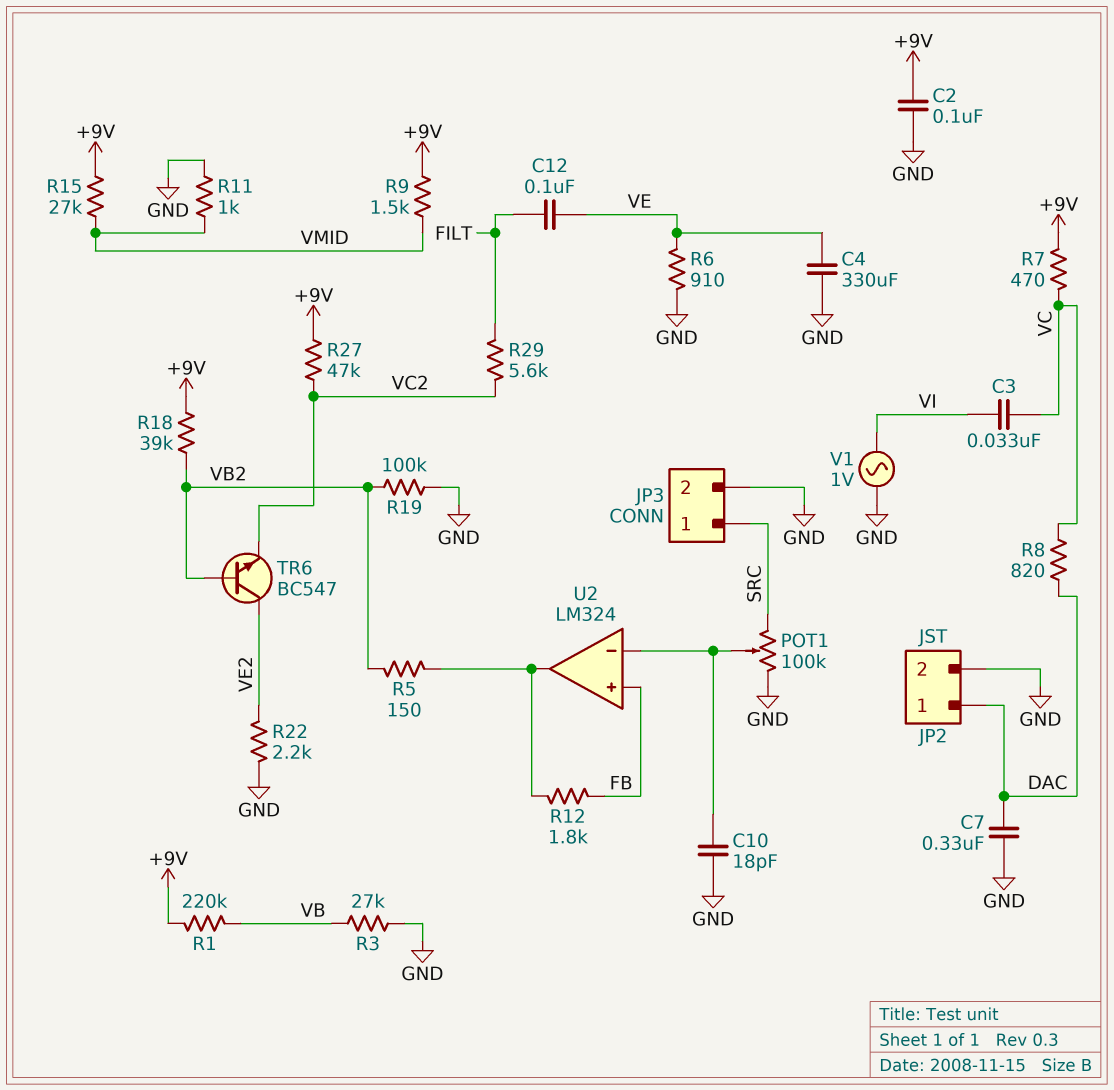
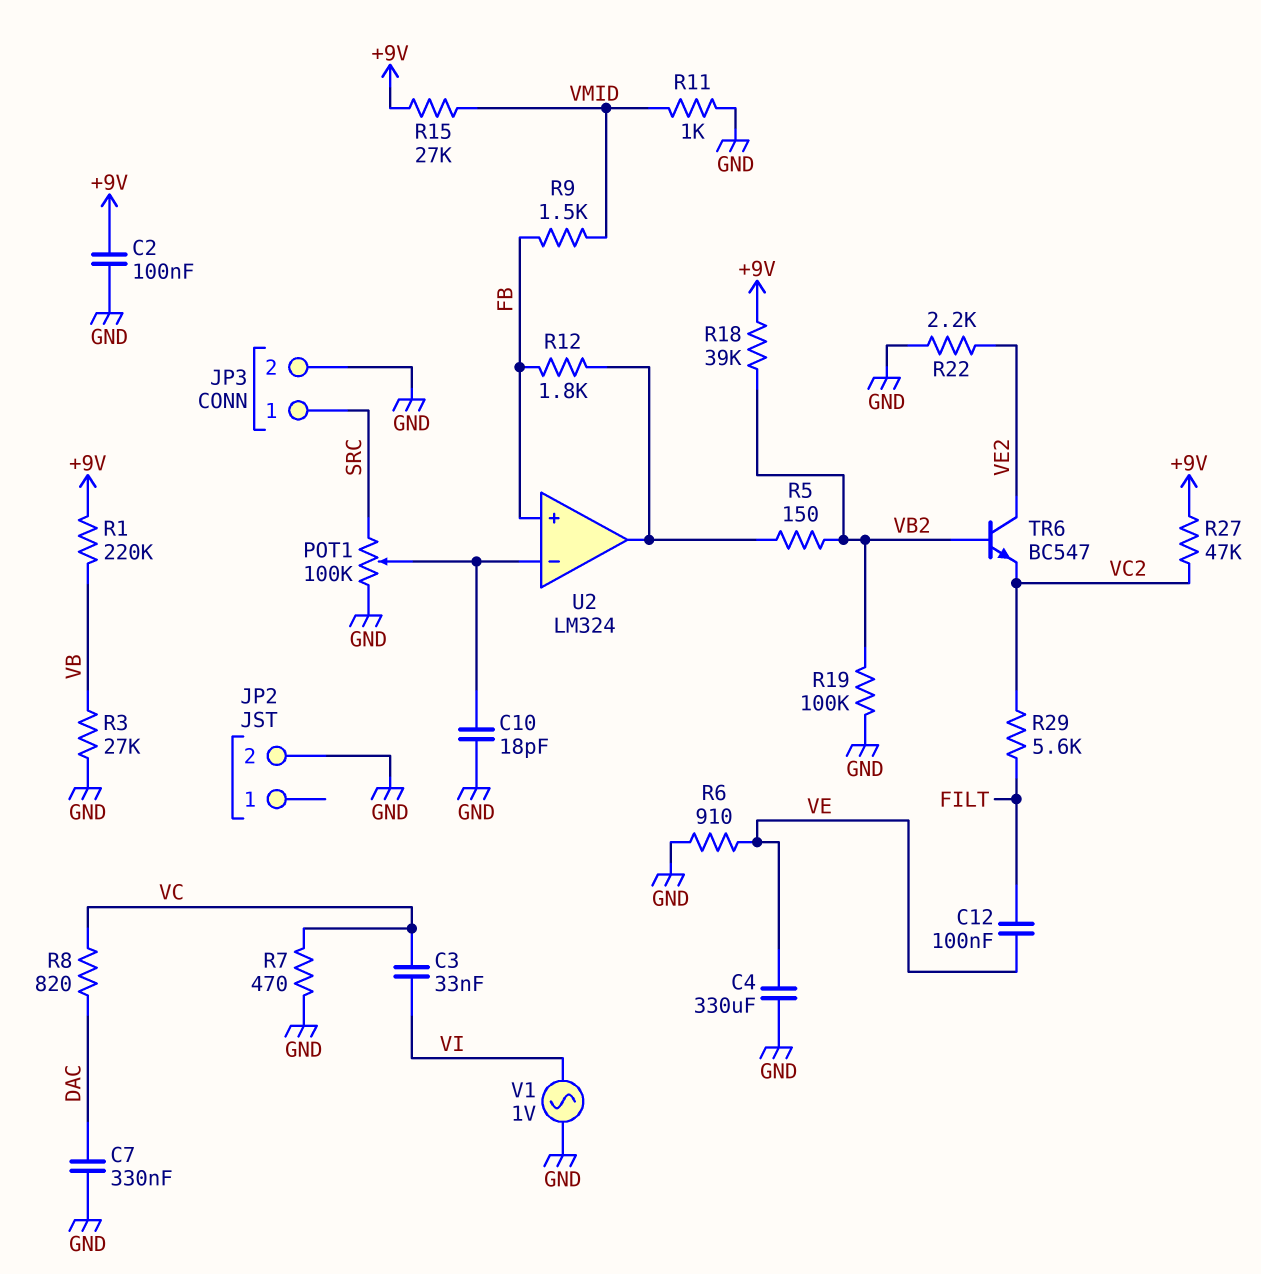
JP2 pin 1: DAC -> none
R7: 470 (+9V, VC) -> 470 (GND, VC)
R9: 1.5k (+9V, VMID) -> 1.5k (FB, VMID)

